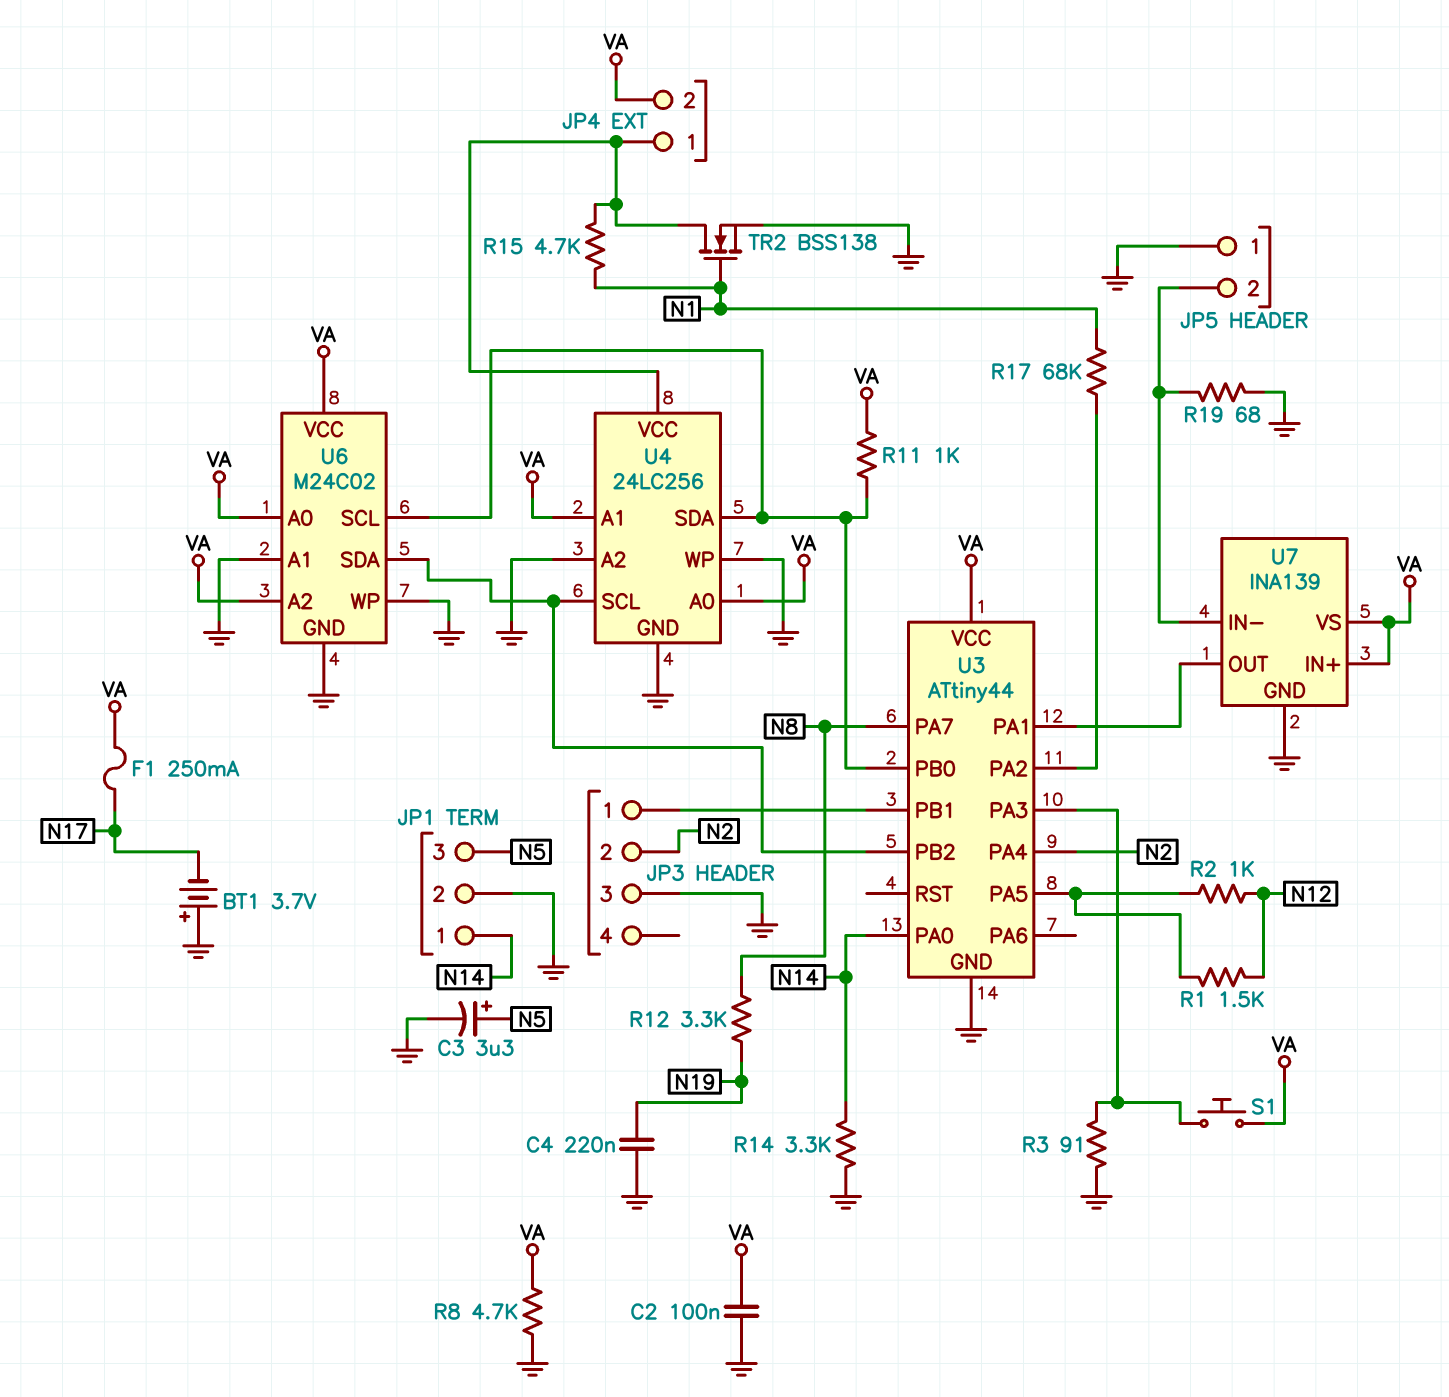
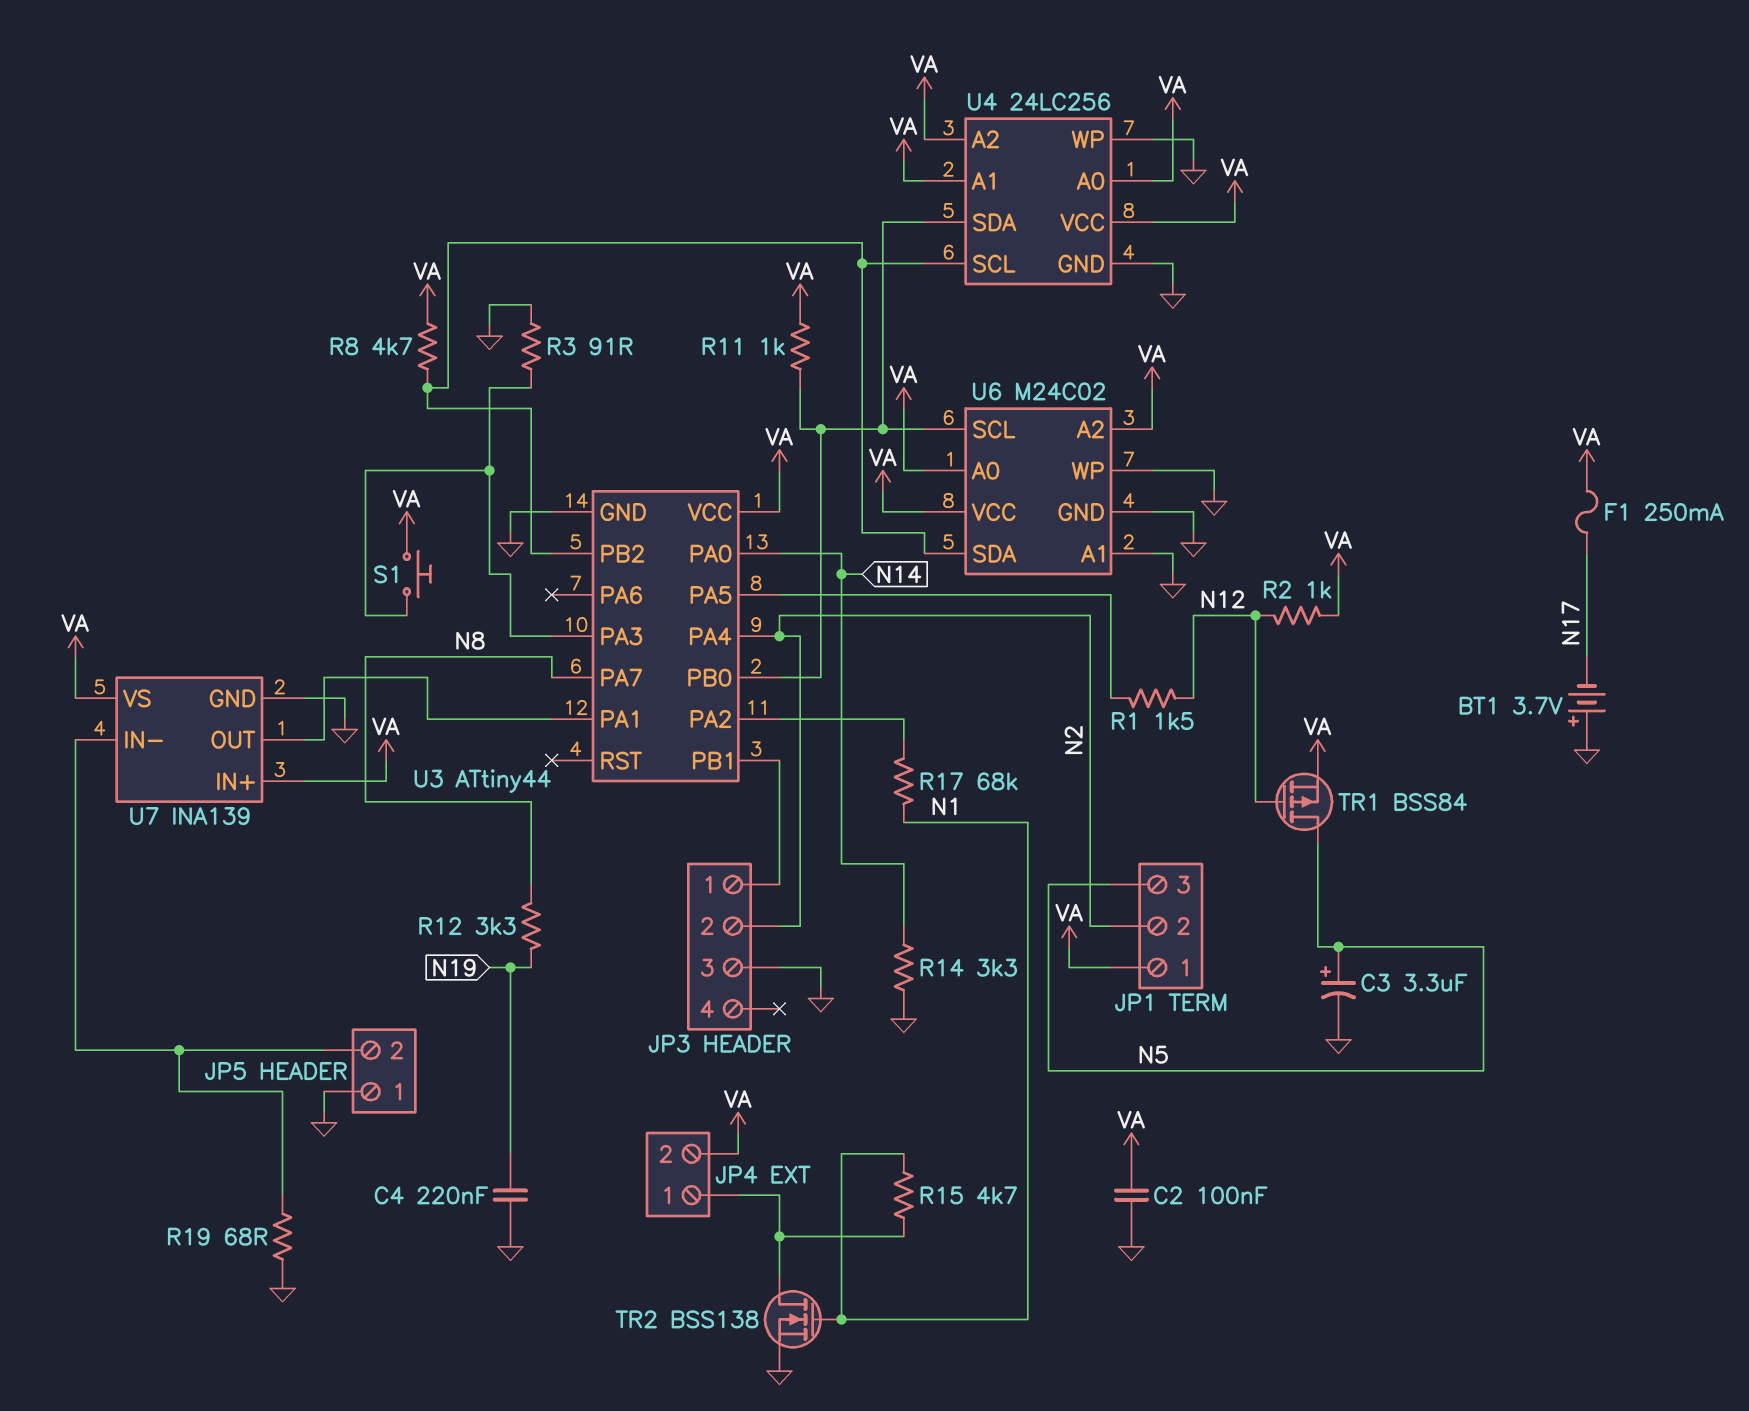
JP1 pin 1: N14 -> VA
JP1 pin 2: GND -> N2
R2: 1k (N12, U3/PA5) -> 1k (N12, VA)
R8: 4.7k (GND, VA) -> 4.7k (U3/PB2, VA)
TR1: none -> PMOS BSS84 (G N12, D N5, S VA)
U4 pin A2: GND -> VA
U4 pin VCC: JP4/1 -> VA

